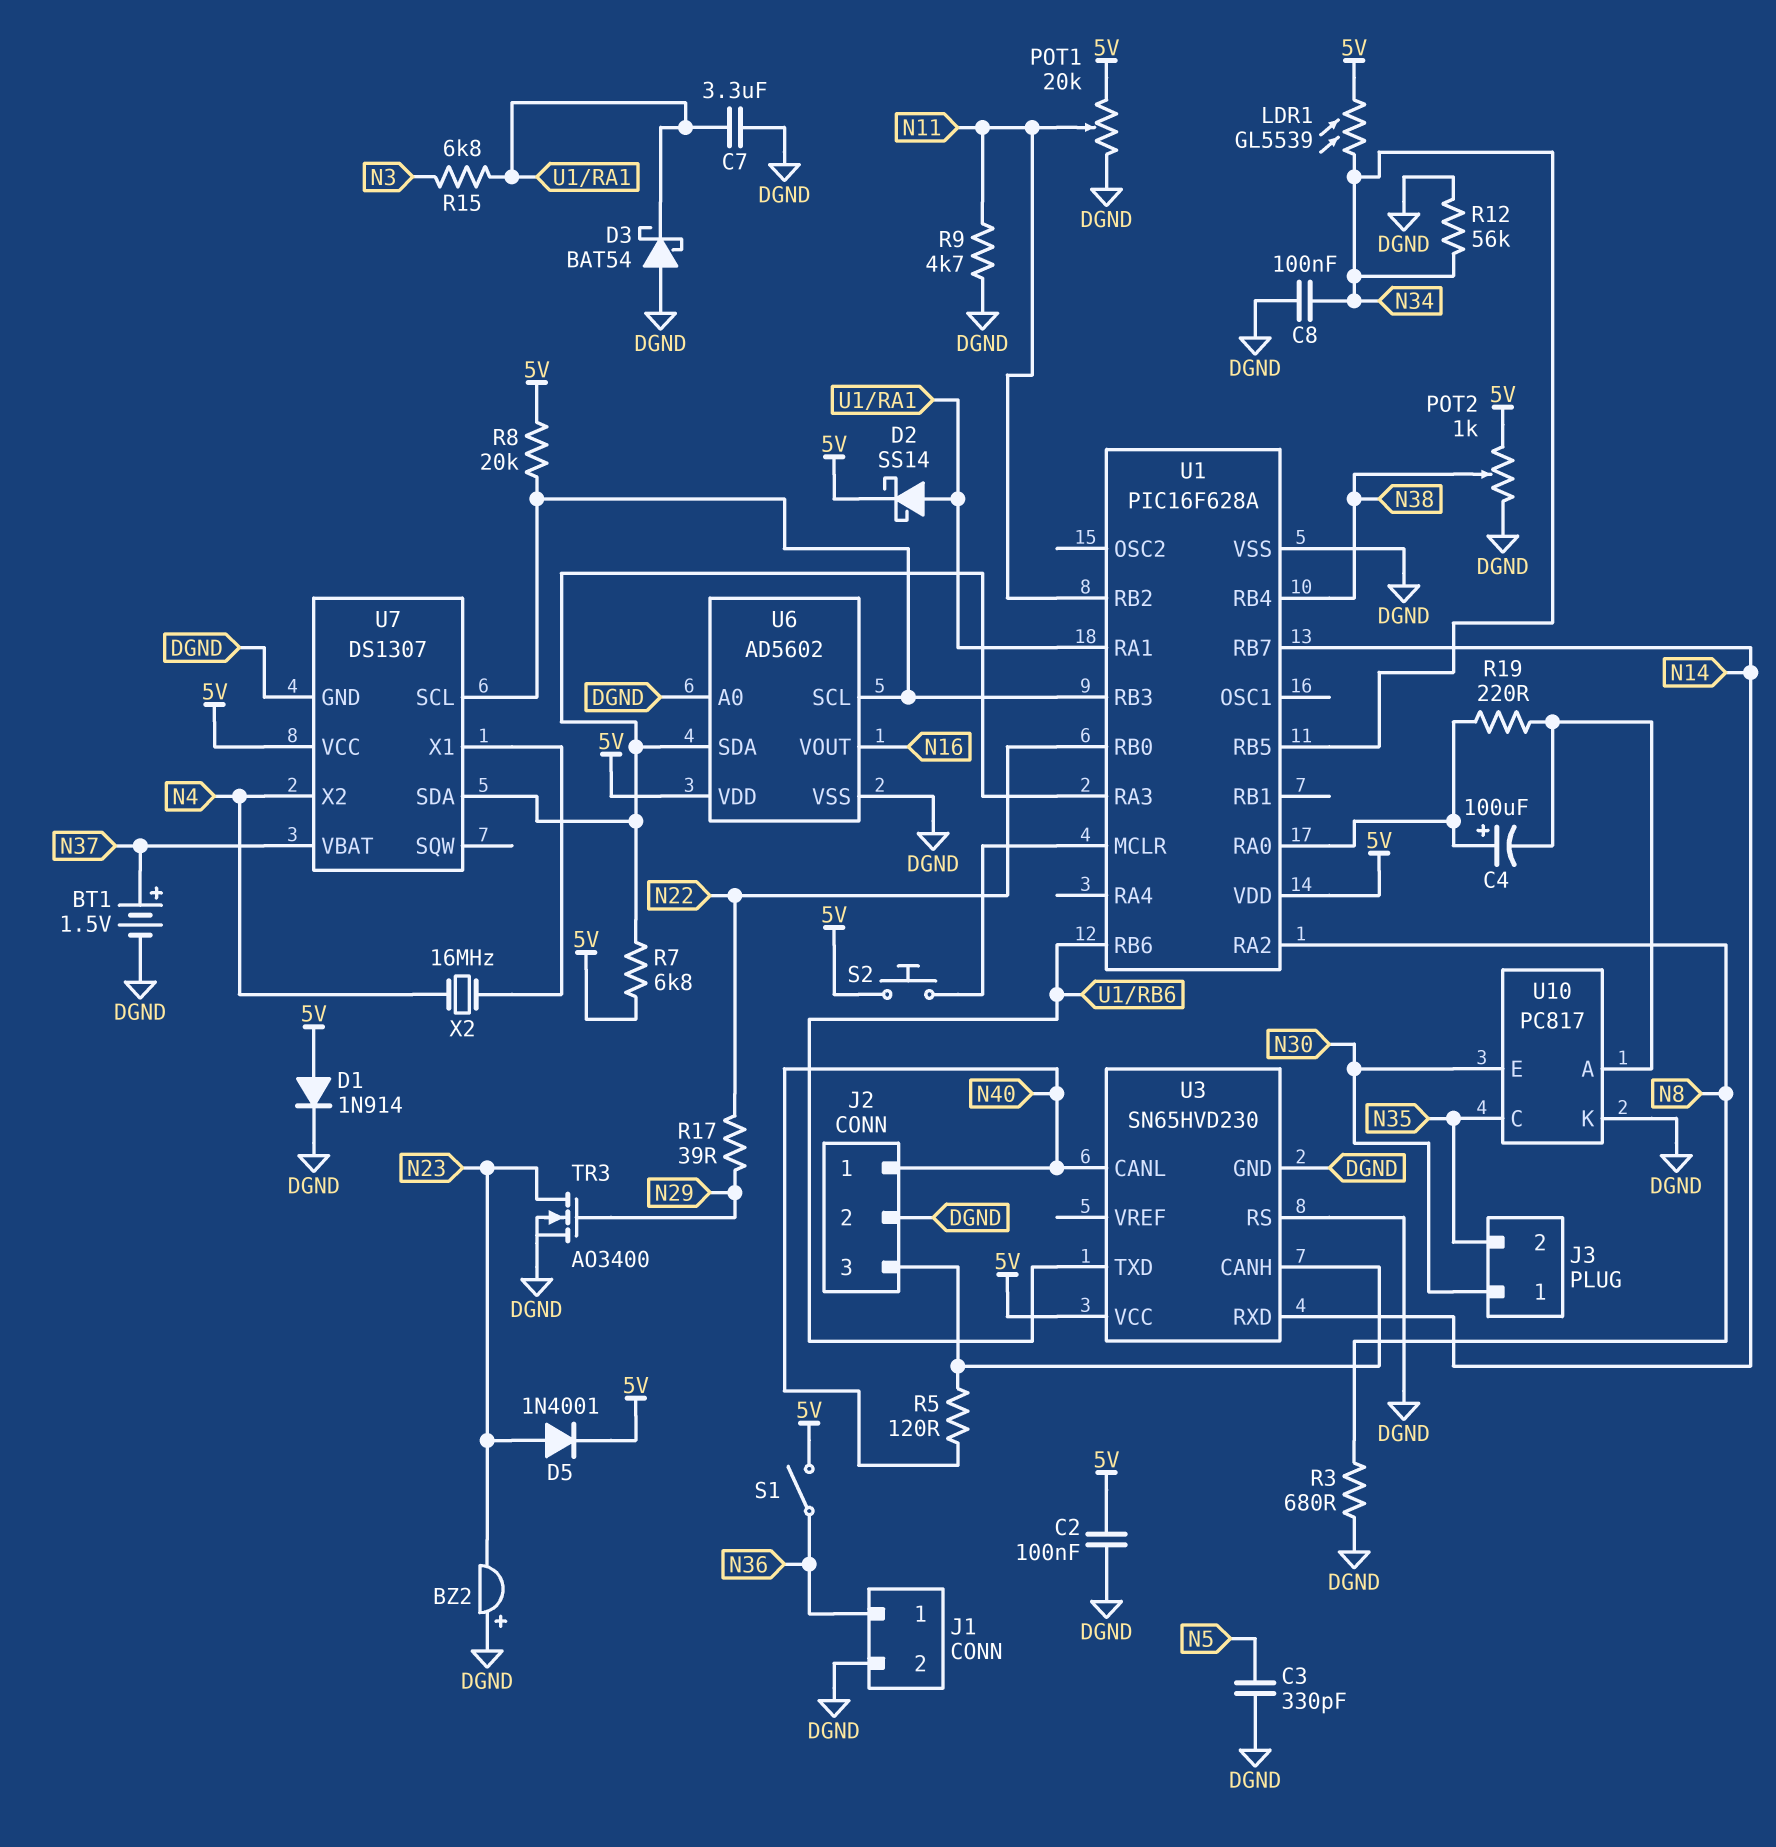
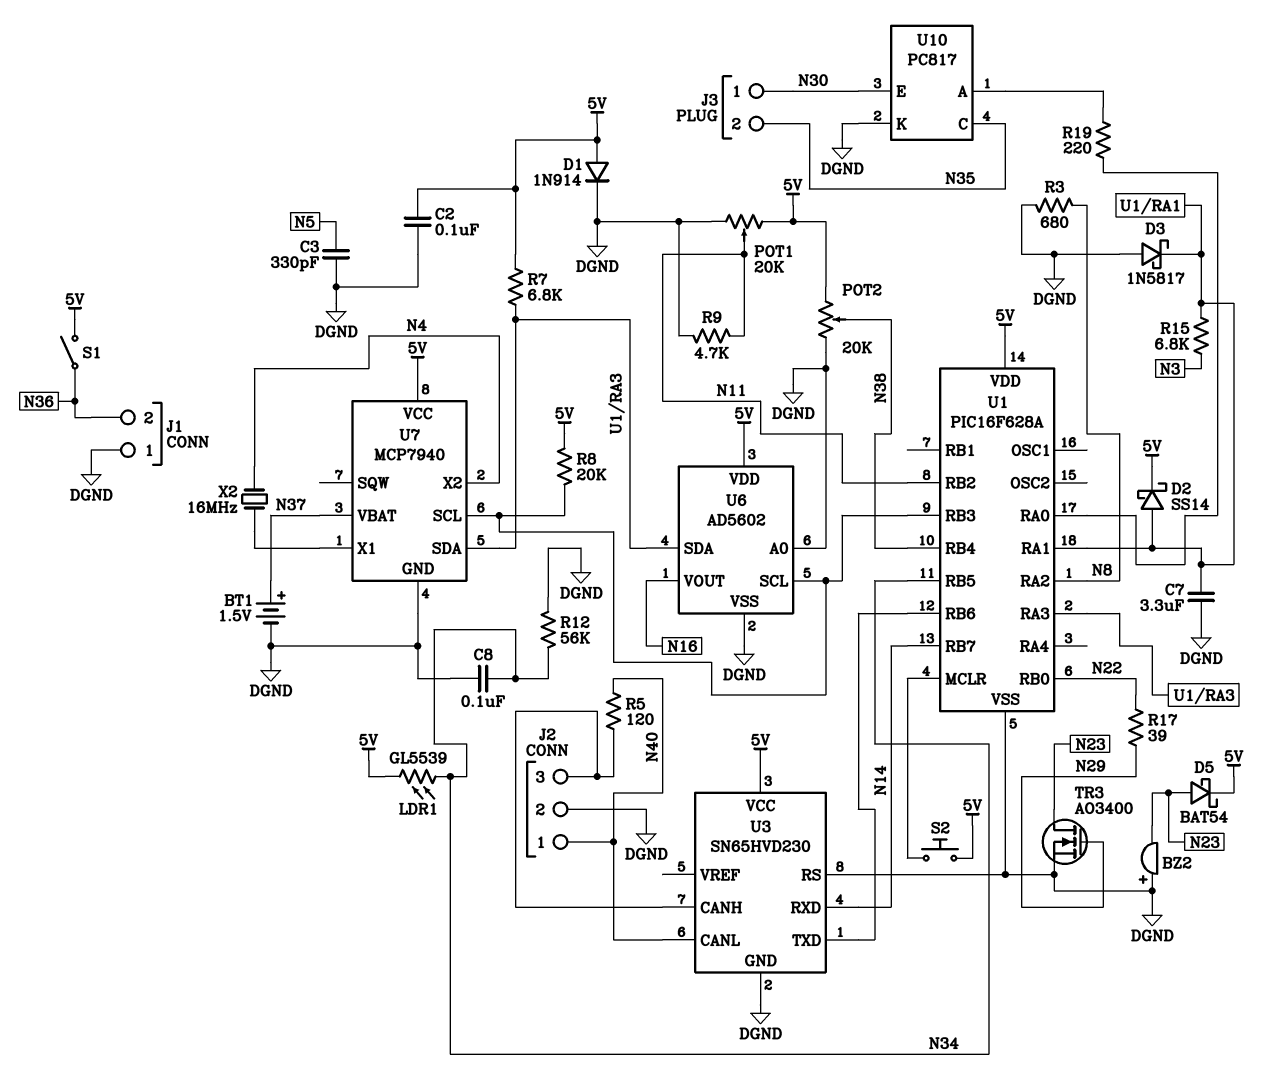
C4: 100uF (plus U1/RA0, minus U10/A) -> none
D3: schottky BAT54 (A DGND, K U1/RA1) -> schottky 1N5817 (A DGND, K U1/RA1)
D5: diode 1N4001 (A N23, K 5V) -> schottky BAT54 (A N23, K 5V)
J1 pin 1: N36 -> DGND
J1 pin 2: DGND -> N36
POT2: 1k (5V, DGND, wiper N38) -> 20k (5V, DGND, wiper N38)
U7: DS1307 -> MCP7940

